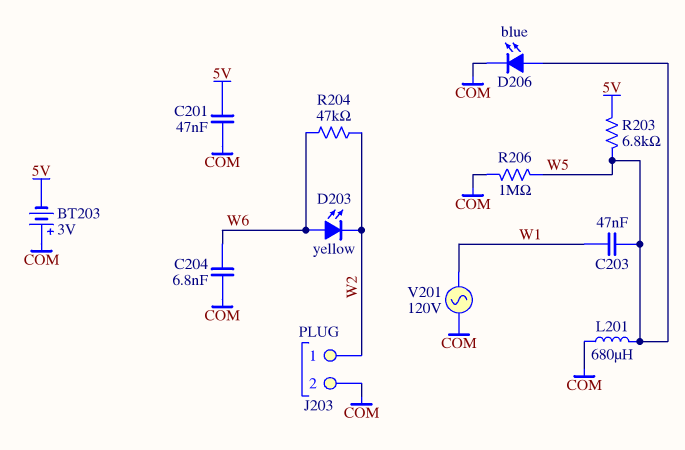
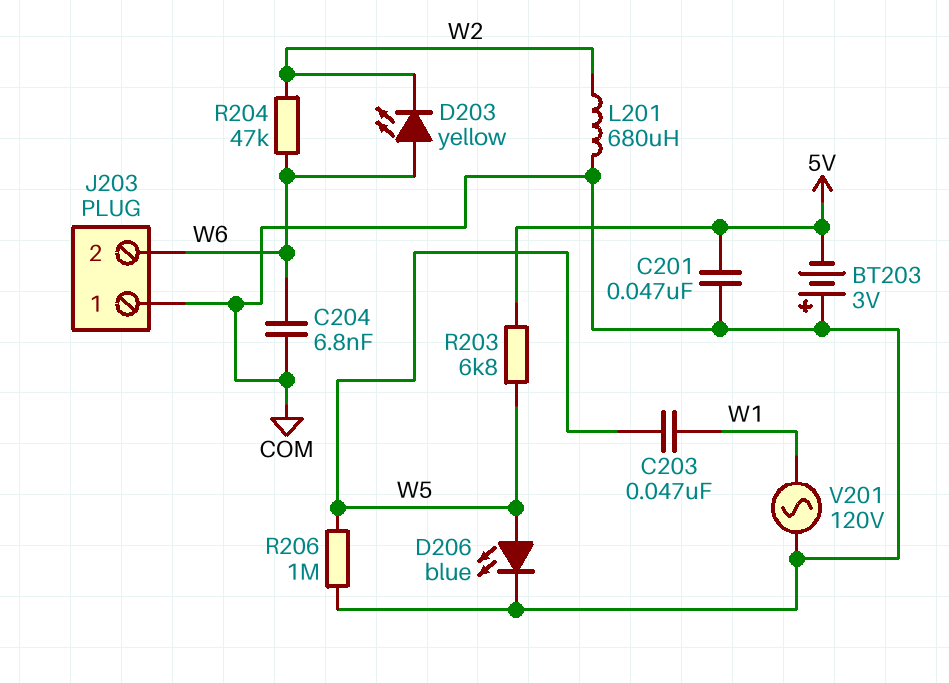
J203 pin 1: W2 -> COM
J203 pin 2: COM -> W6
L201: 680uH (COM, W5) -> 680uH (COM, W2)

